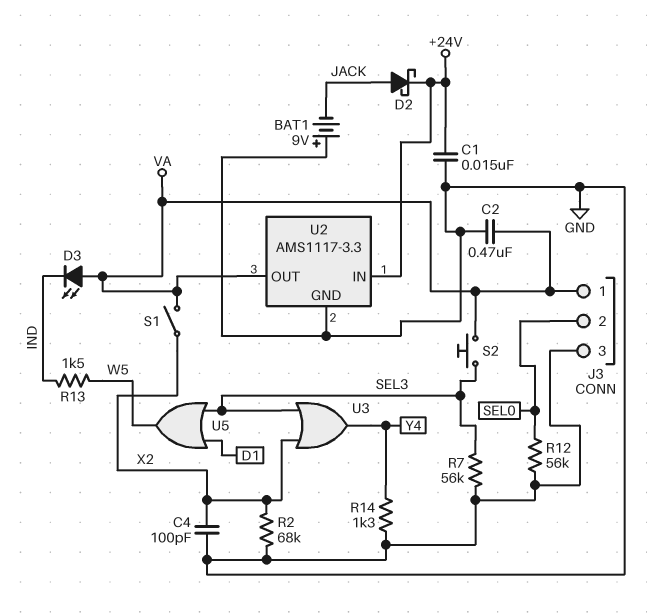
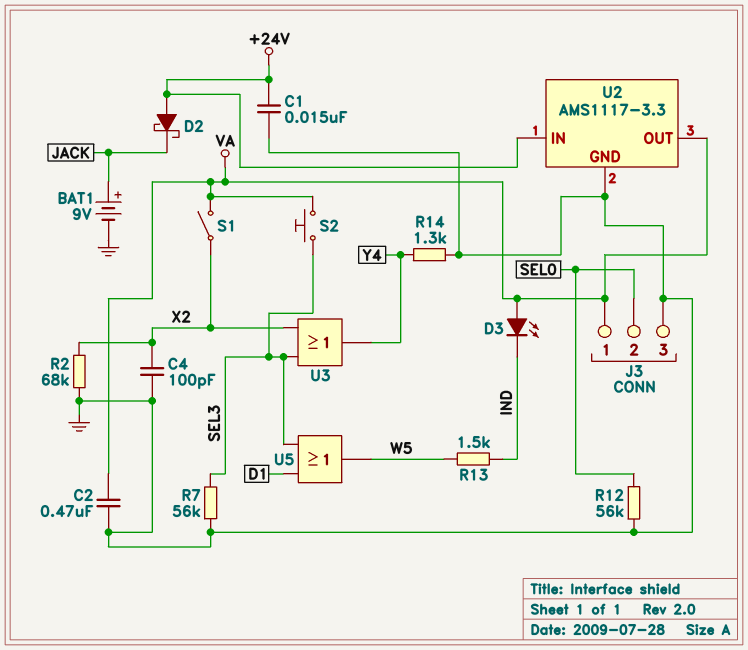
BAT1: 9V (plus GND, minus JACK) -> 9V (plus JACK, minus GND)
D2: schottky (A JACK, K +24V) -> schottky (A +24V, K JACK)

